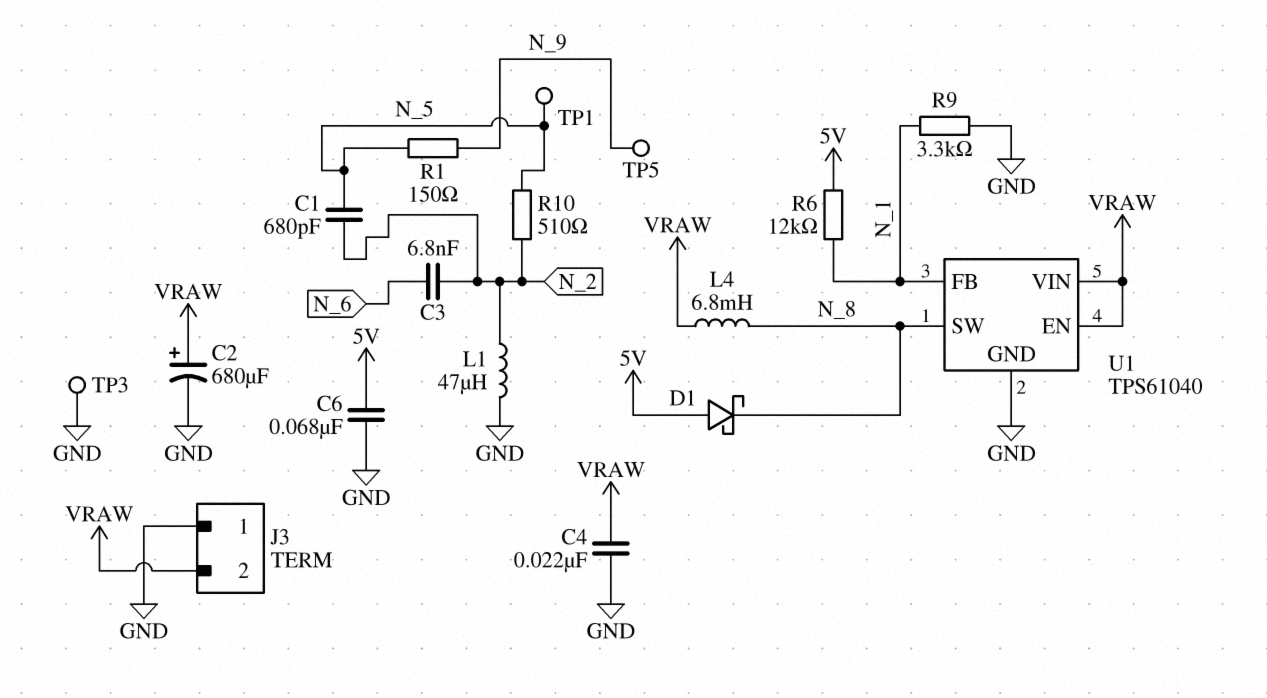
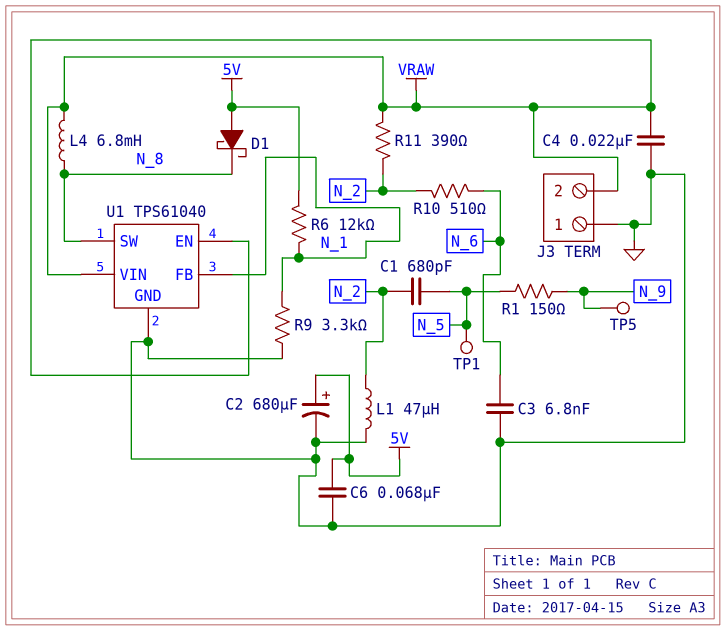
C2: 680uF (plus VRAW, minus GND) -> 680uF (plus 5V, minus GND)
C3: 6.8nF (N_2, N_6) -> 6.8nF (GND, N_6)
R10: 510 (N_2, N_5) -> 510 (N_2, N_6)
R11: none -> 390 (N_2, VRAW)
TP3: test point (GND) -> none

